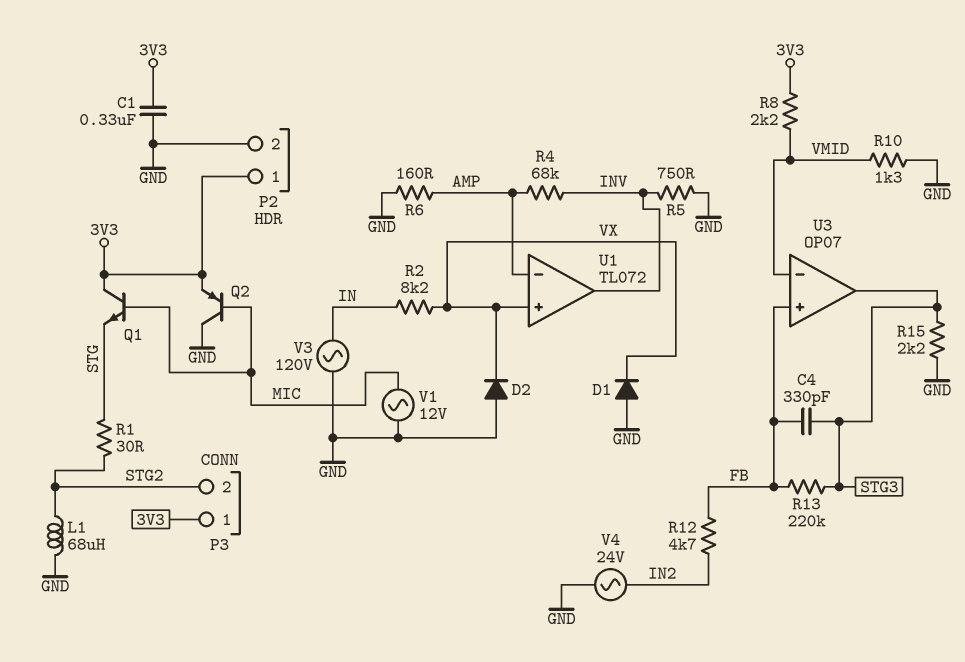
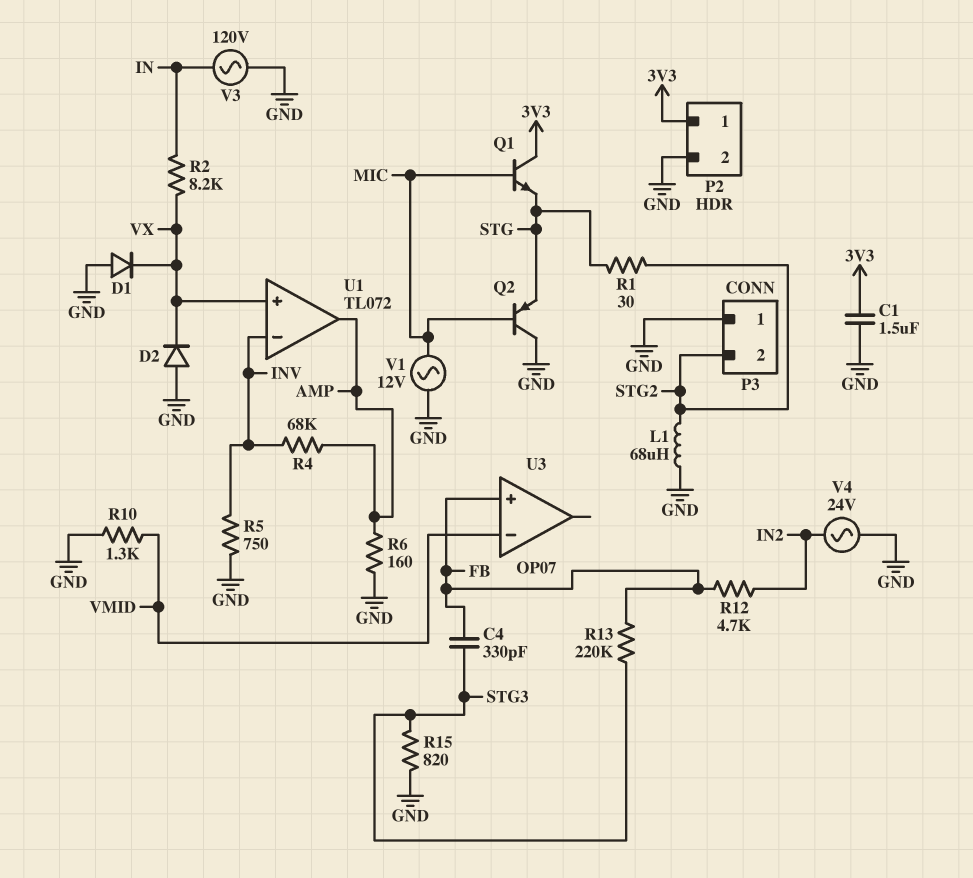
C1: 330nF (3V3, GND) -> 1.5uF (3V3, GND)
P3 pin 1: 3V3 -> GND
Q2: PNP (B MIC, C GND, E 3V3) -> PNP (B MIC, C GND, E STG)
R8: 2.2k (3V3, VMID) -> none
R15: 2.2k (GND, STG3) -> 820 (GND, STG3)
U1 pin in-: AMP -> INV
U1 pin out: INV -> AMP
U3 pin out: STG3 -> none

